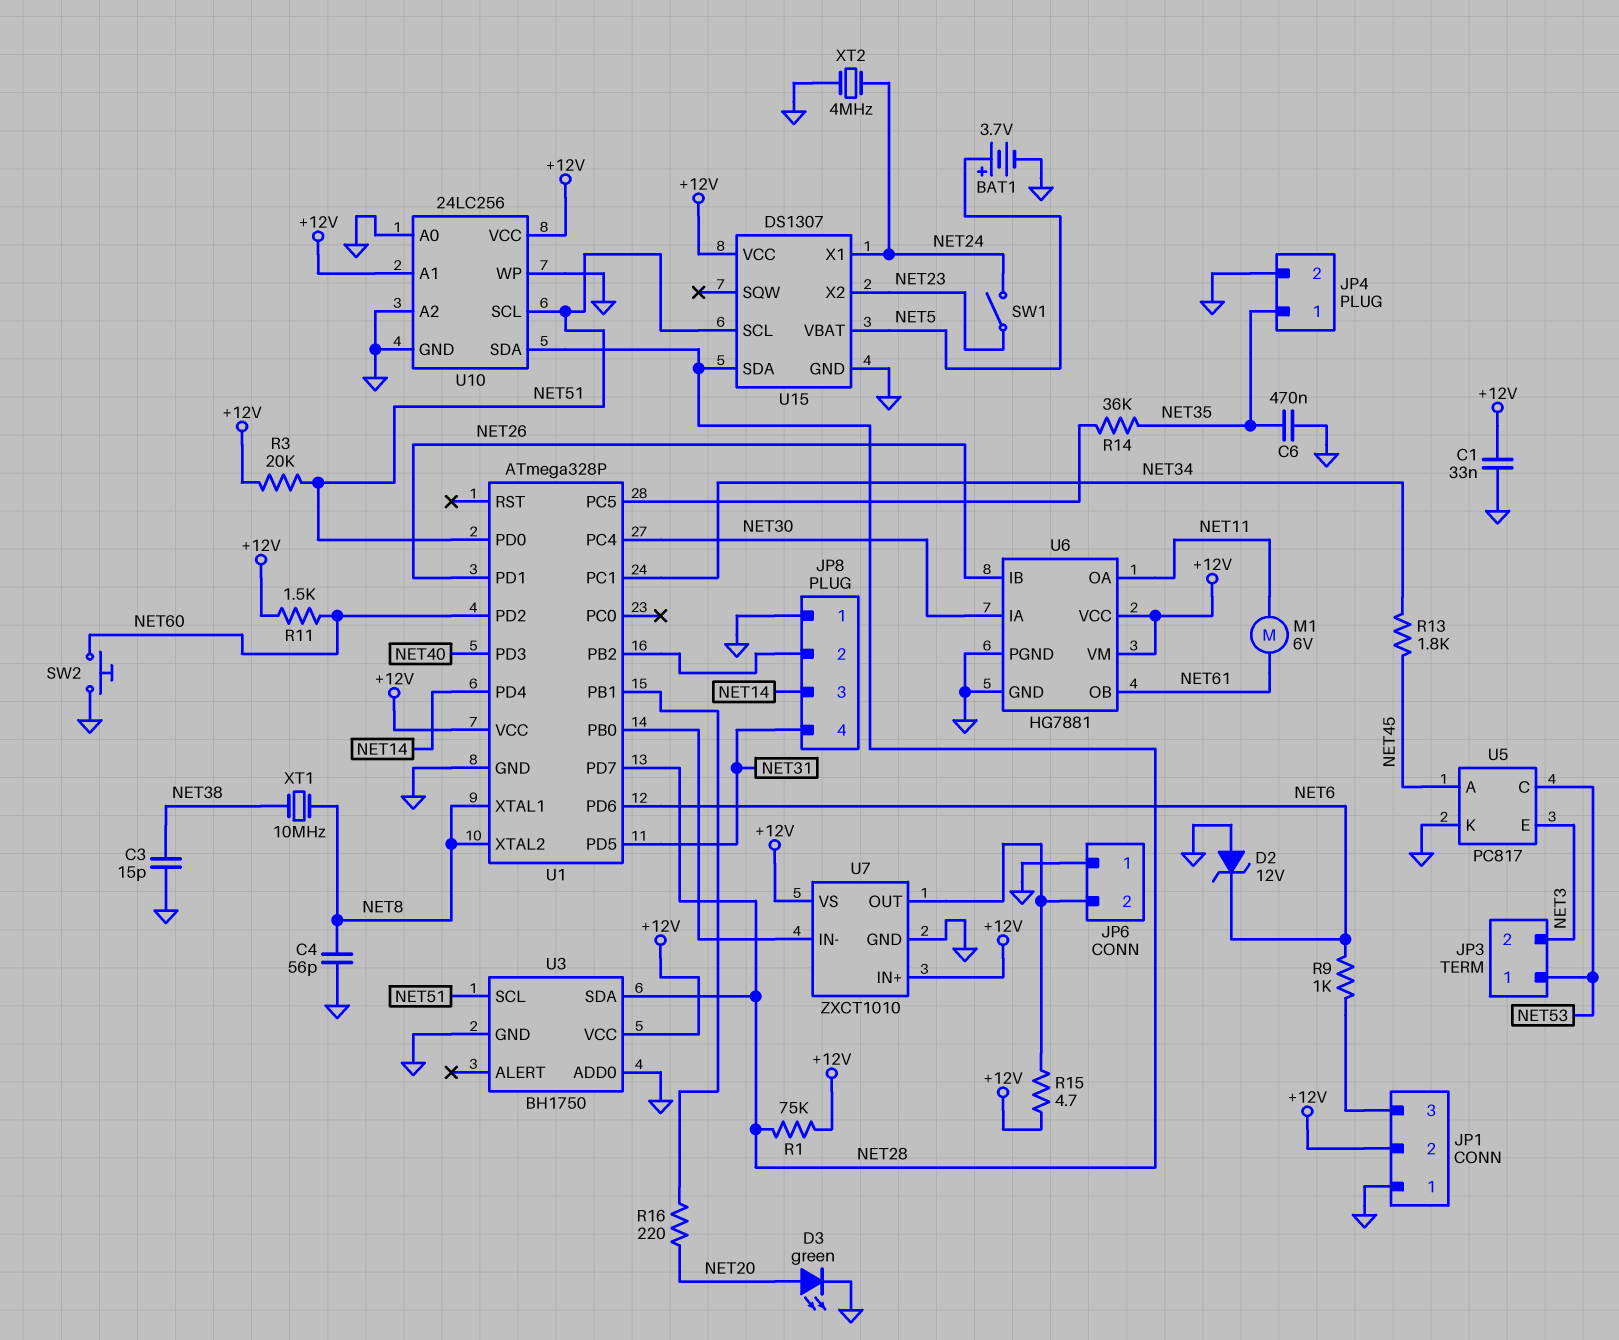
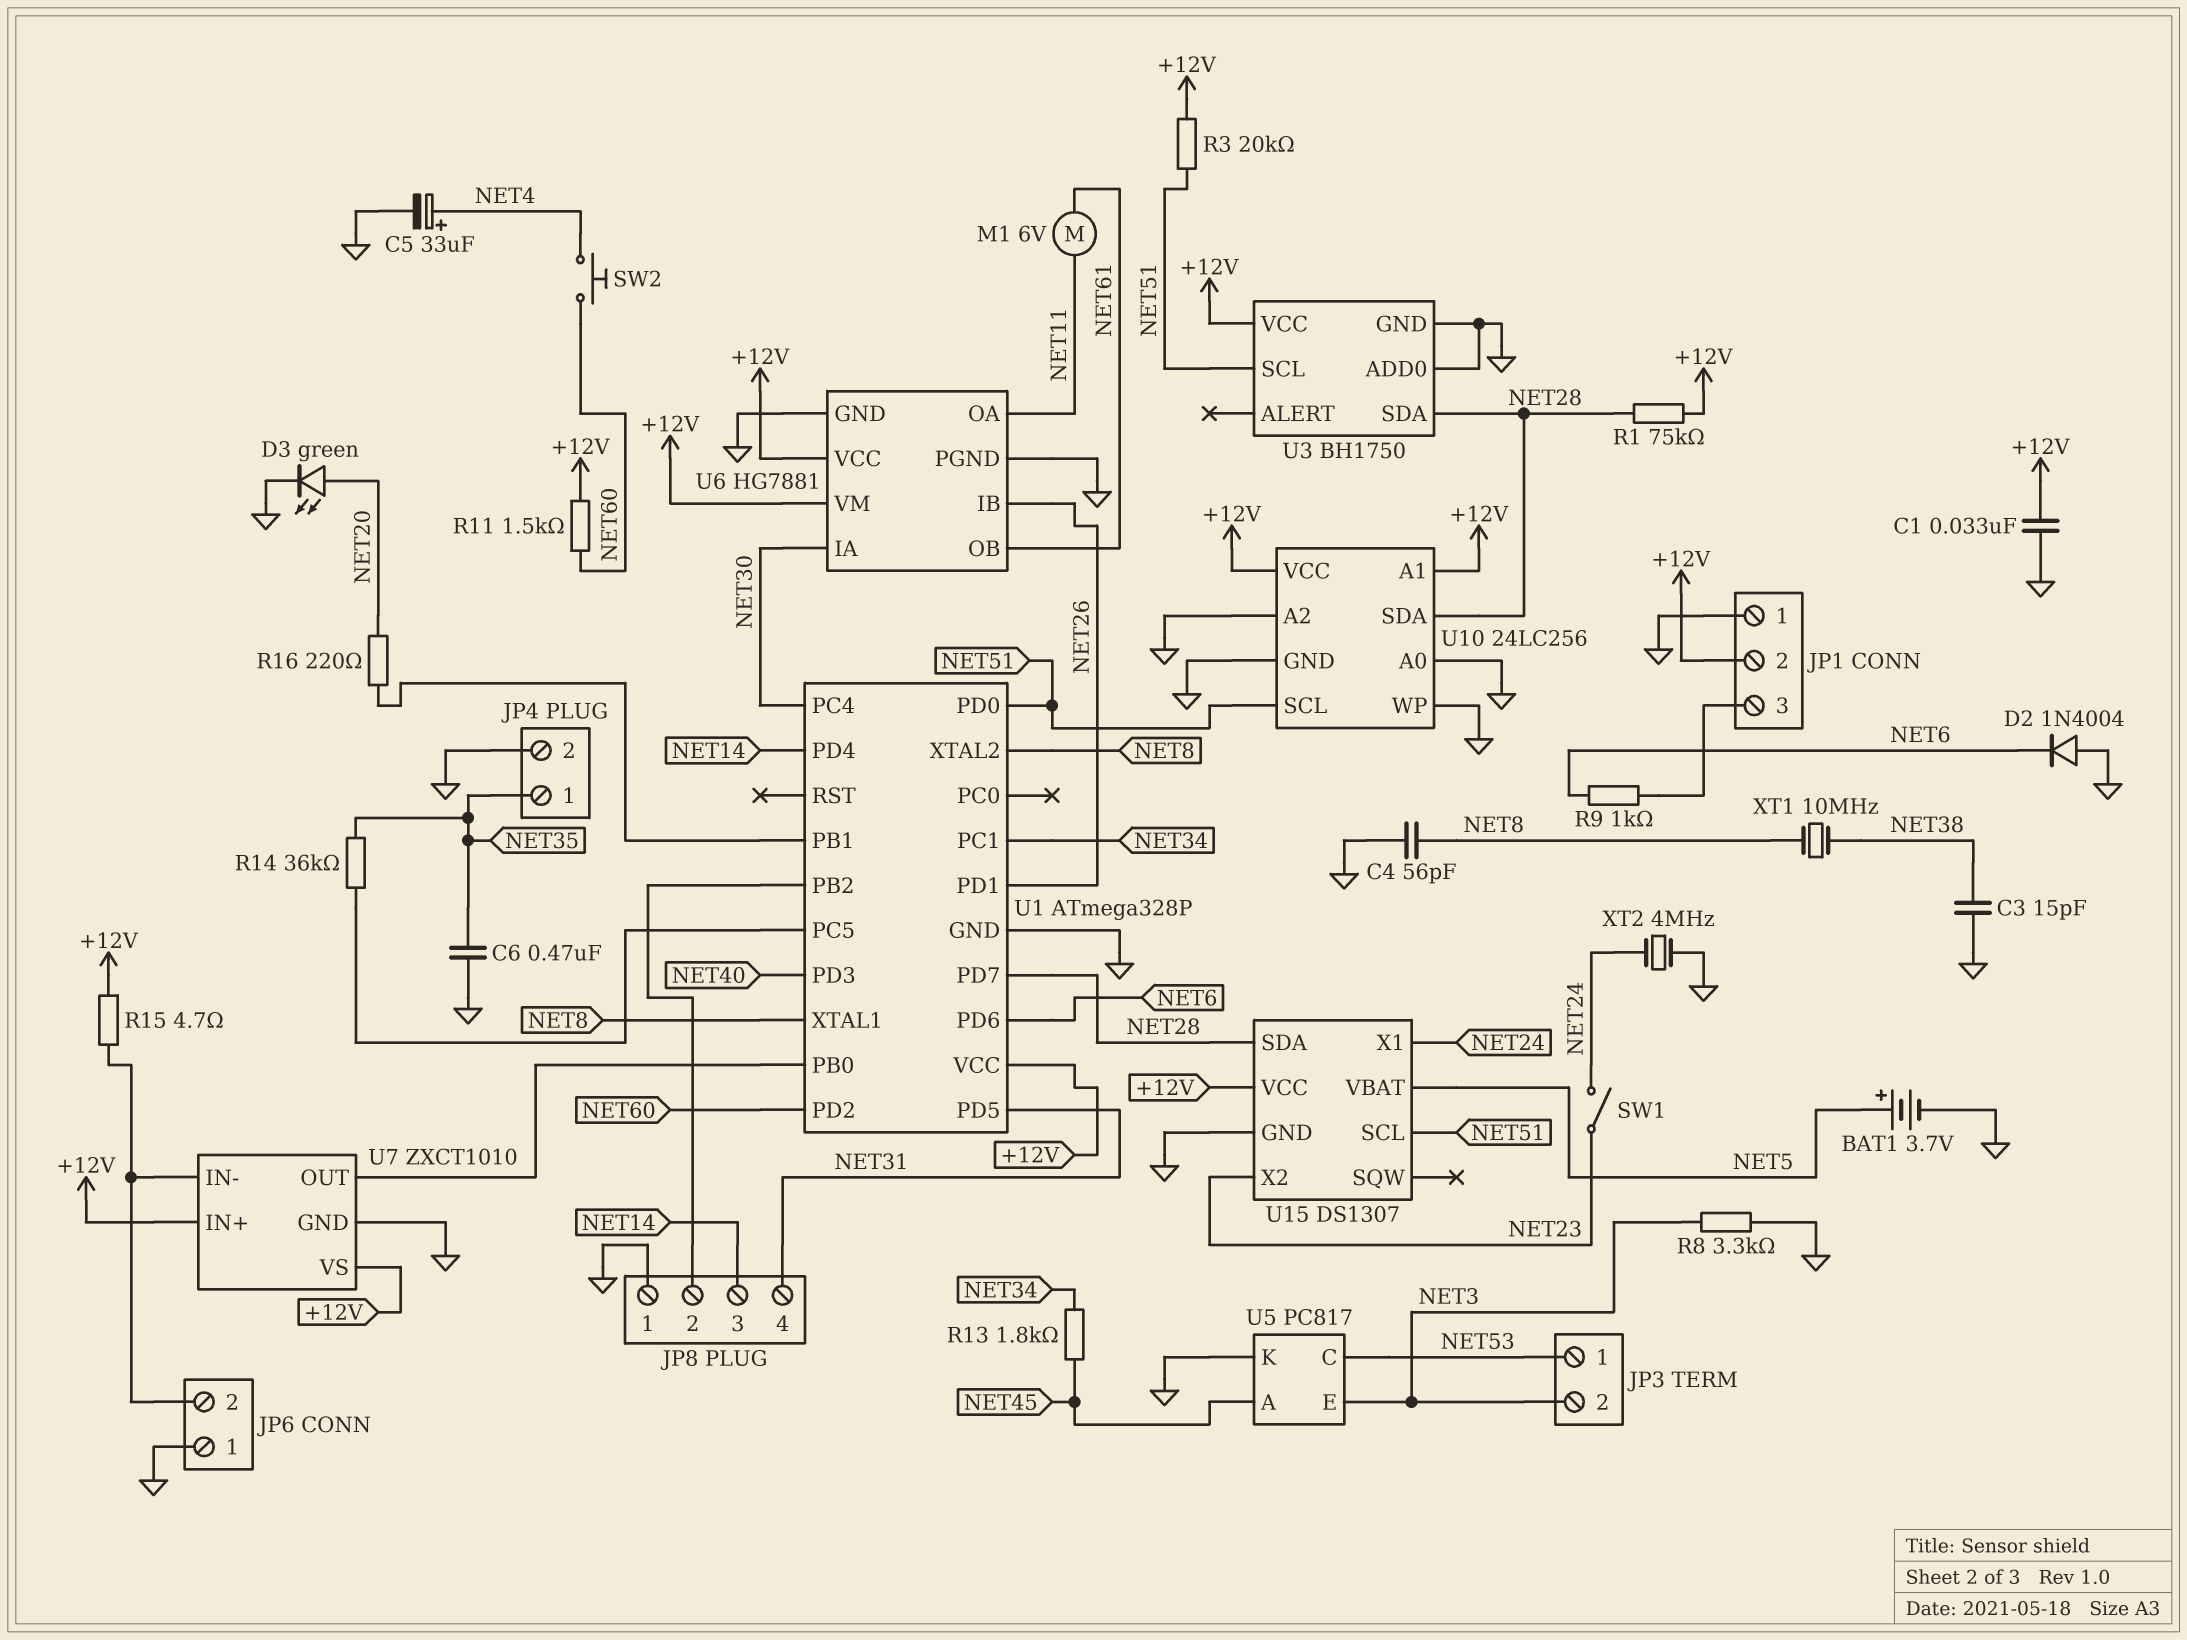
C5: none -> 33uF (plus NET4, minus GND)
D2: zener 12V (A GND, K NET6) -> diode 1N4004 (A GND, K NET6)
R8: none -> 3.3k (GND, NET3)
SW2: button (GND, NET60) -> button (NET4, NET60)
U7 pin IN-: U1/PB0 -> JP6/2
U7 pin OUT: JP6/2 -> U1/PB0

